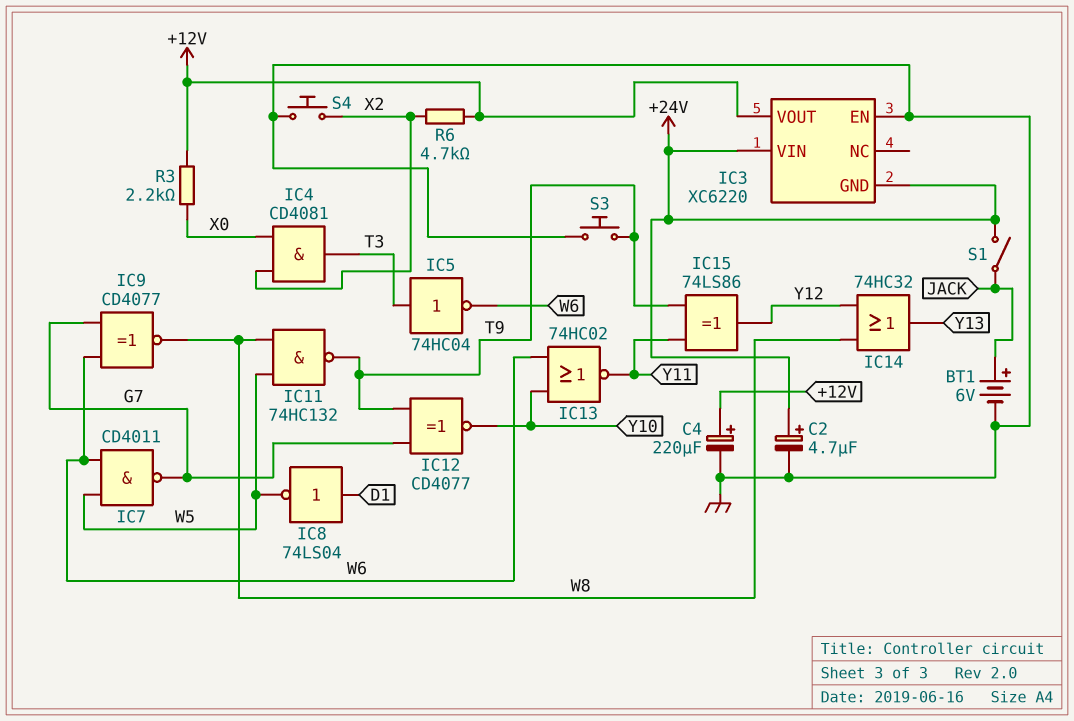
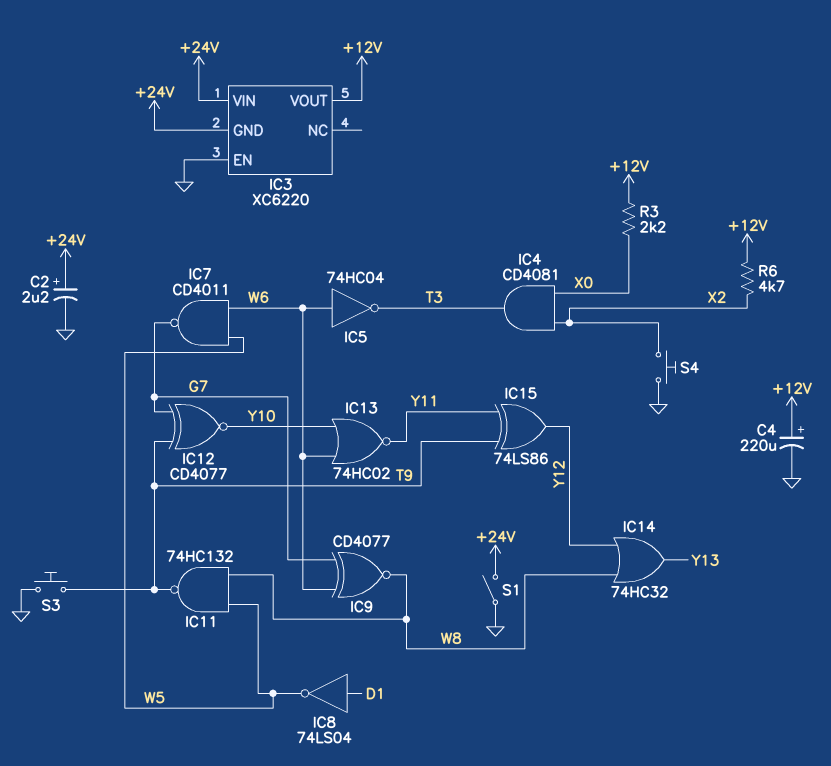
BT1: 6V (plus JACK, minus GND) -> none
C2: 4.7uF (plus +24V, minus GND) -> 2.2uF (plus +24V, minus GND)
IC5: NOT 74HC04 (in T3, out W6) -> NOT 74HC04 (in W6, out T3)
S1: switch (+24V, JACK) -> switch (+24V, GND)

